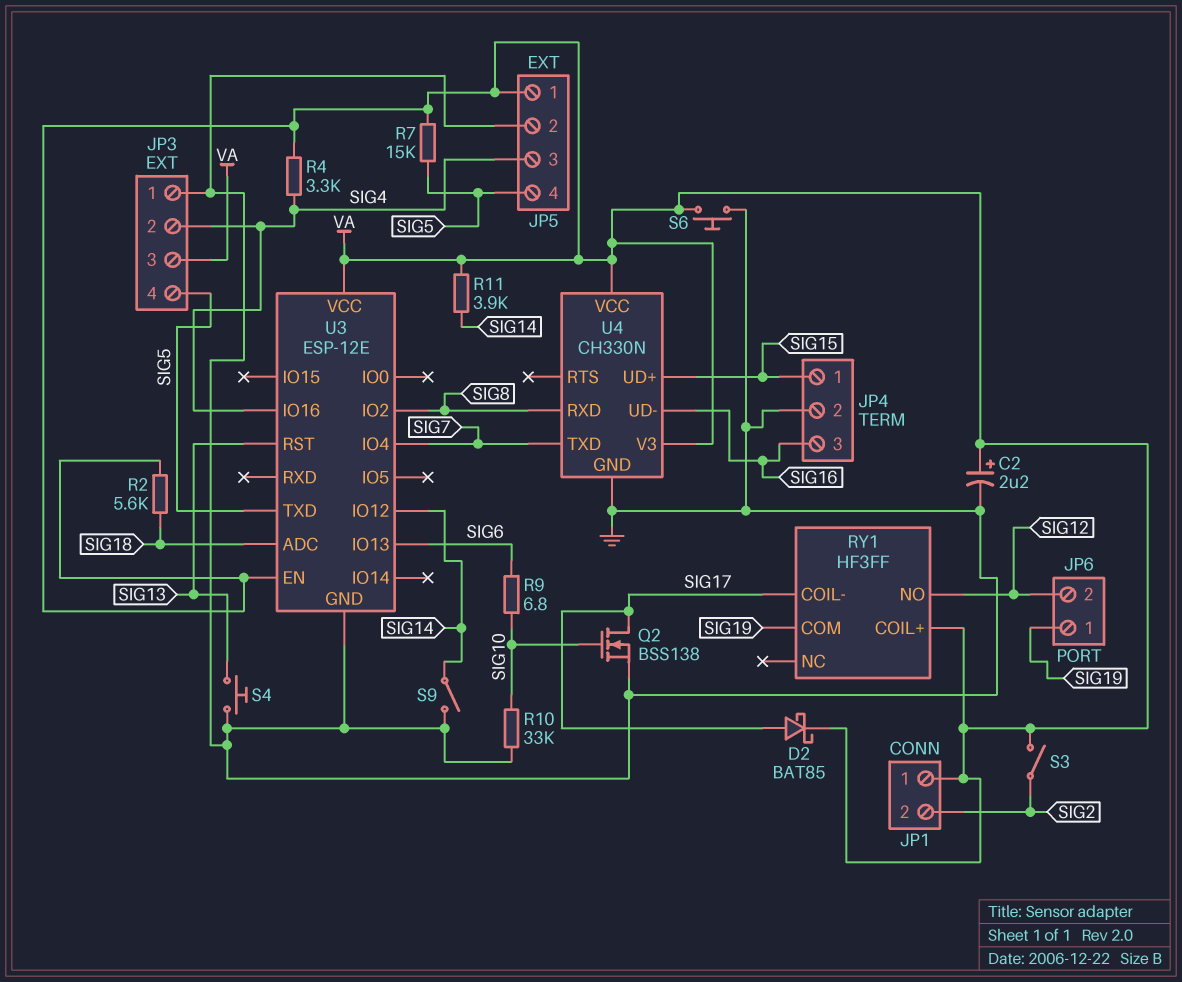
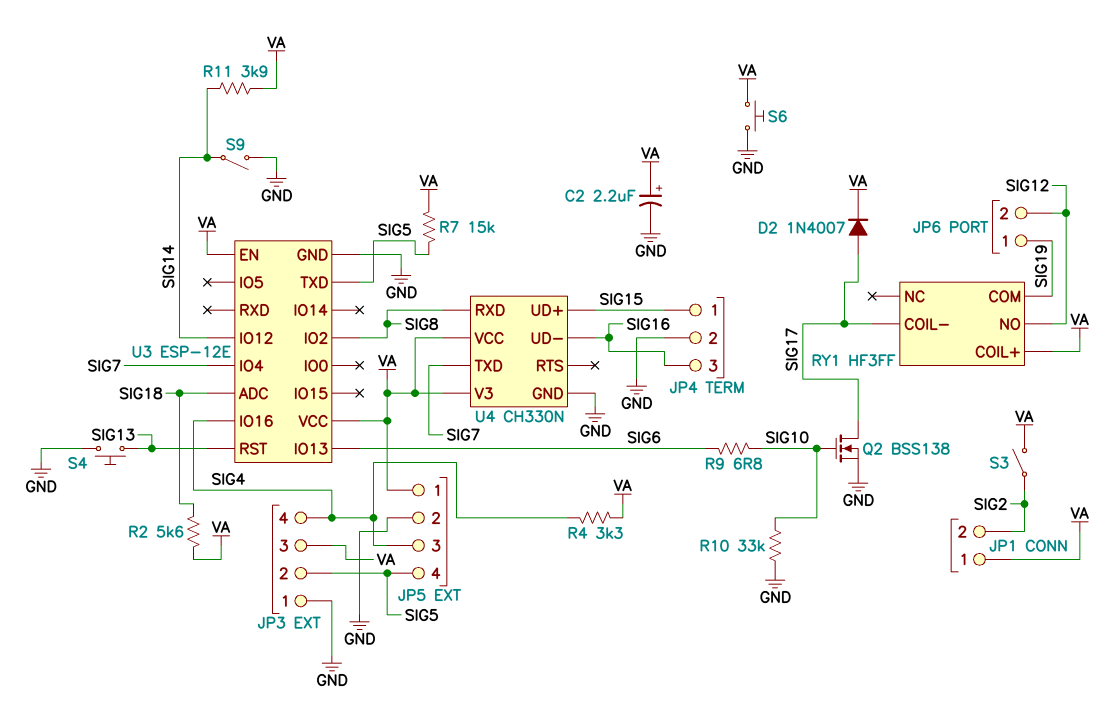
D2: schottky BAT85 (A SIG17, K VA) -> diode 1N4007 (A SIG17, K VA)
JP3 pin 2: SIG4 -> SIG5
JP3 pin 4: SIG5 -> SIG4

